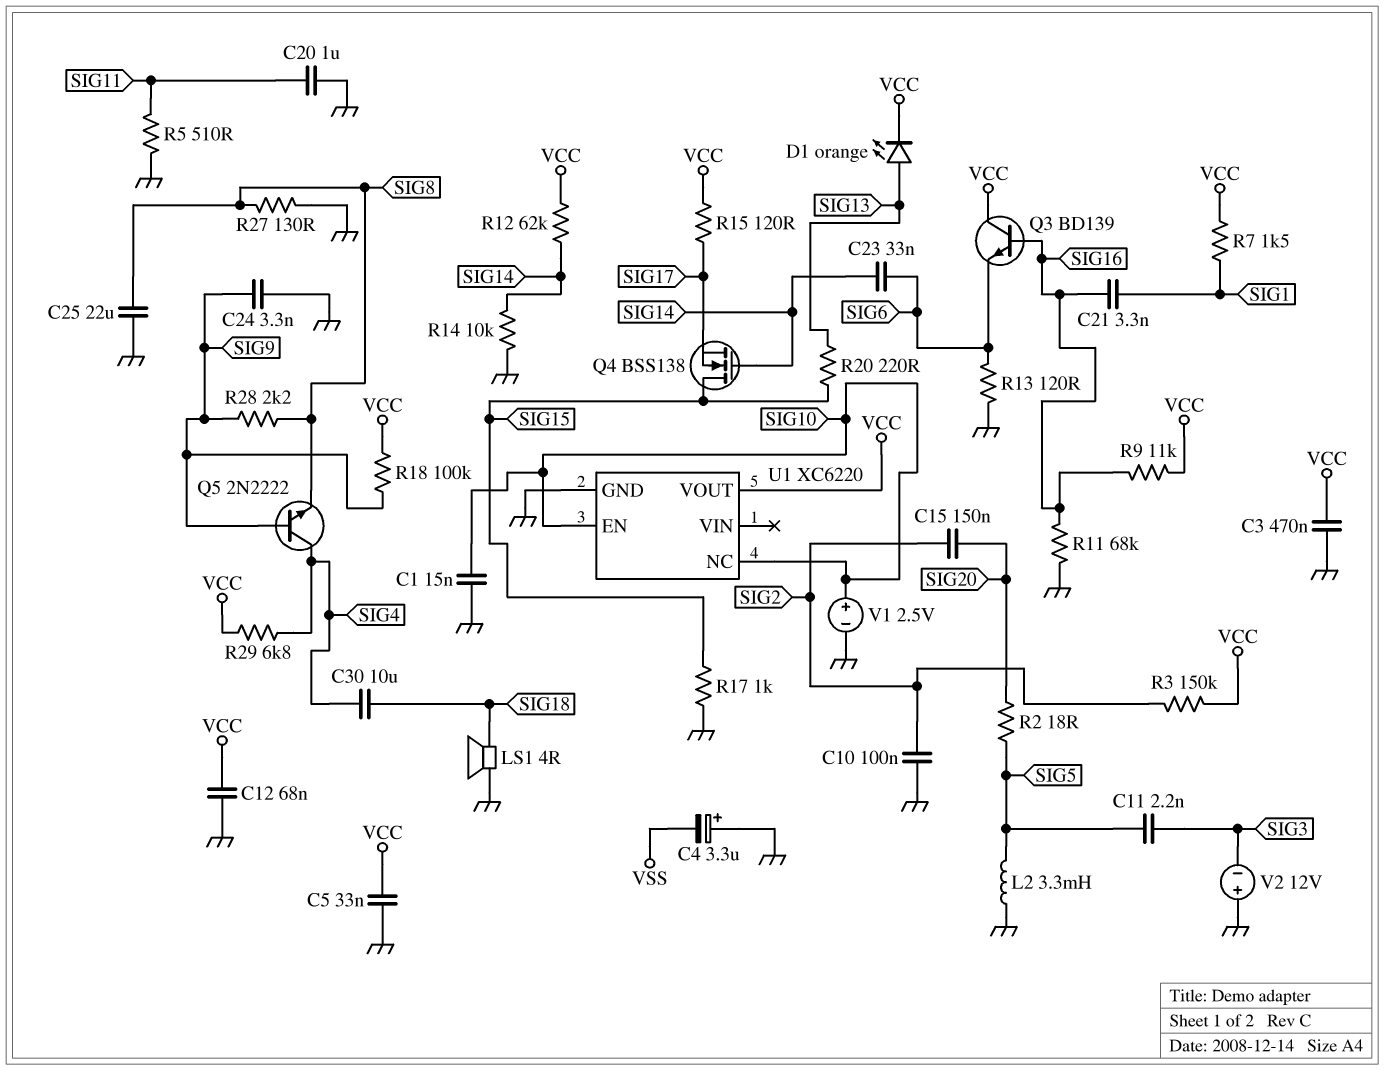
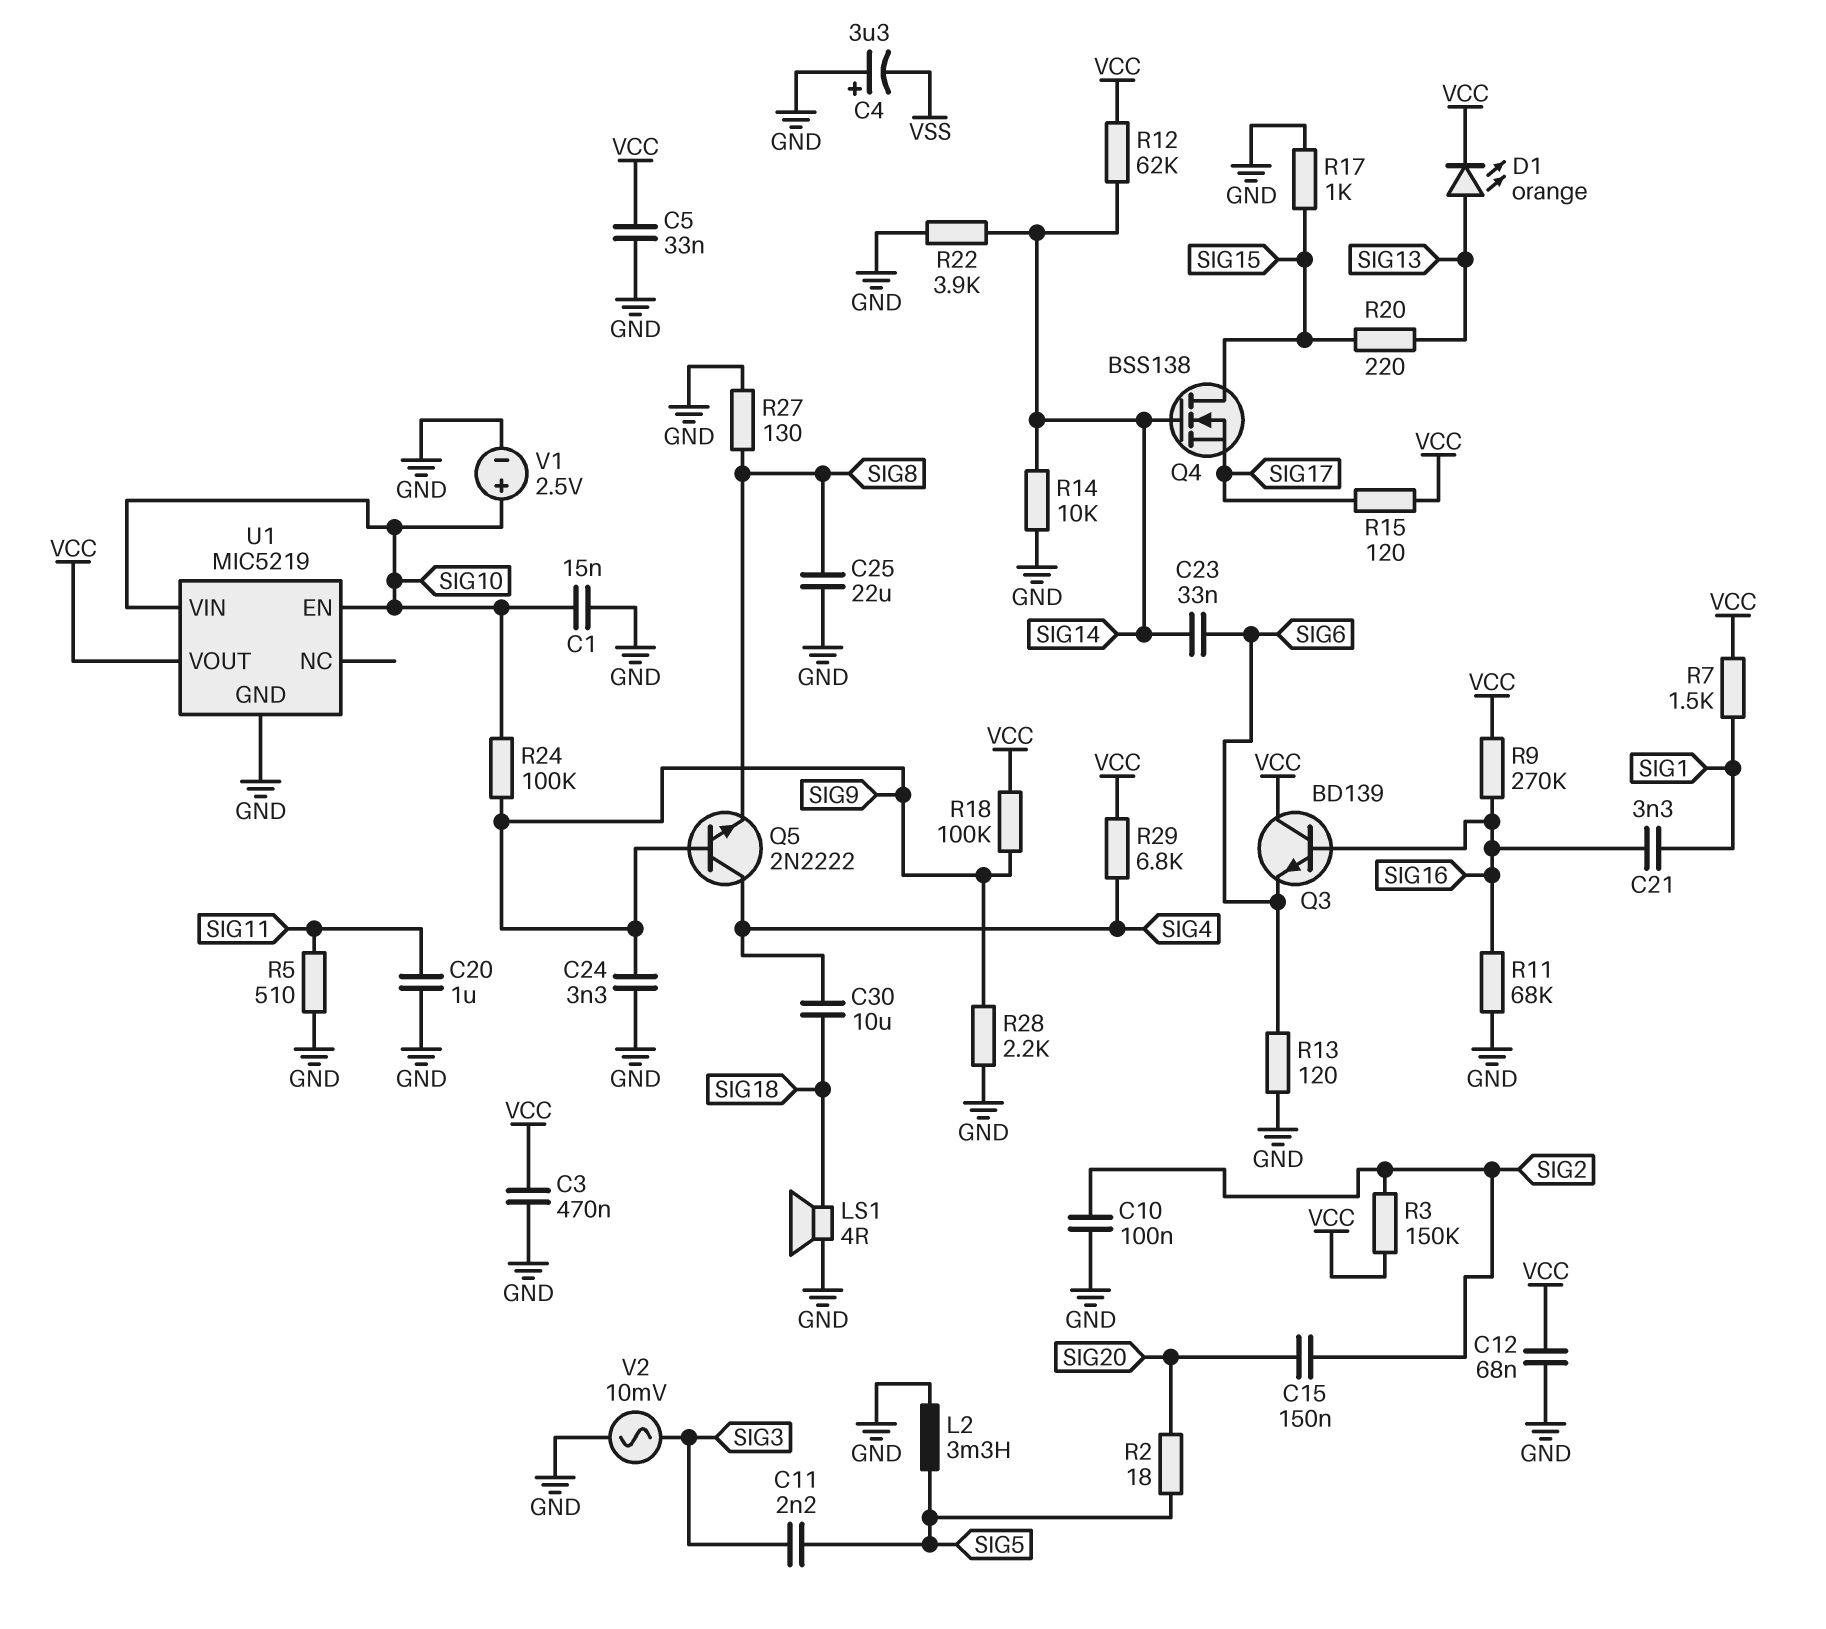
R9: 11k (SIG16, VCC) -> 270k (SIG16, VCC)
R22: none -> 3.9k (GND, SIG14)
R24: none -> 100k (SIG9, SIG10)
R28: 2.2k (SIG8, SIG9) -> 2.2k (GND, SIG9)
U1: XC6220 -> MIC5219
U1 pin NC: SIG10 -> none
U1 pin VIN: none -> SIG10
V2: 12V (plus GND, minus SIG3) -> AC 10mV (GND, SIG3)

